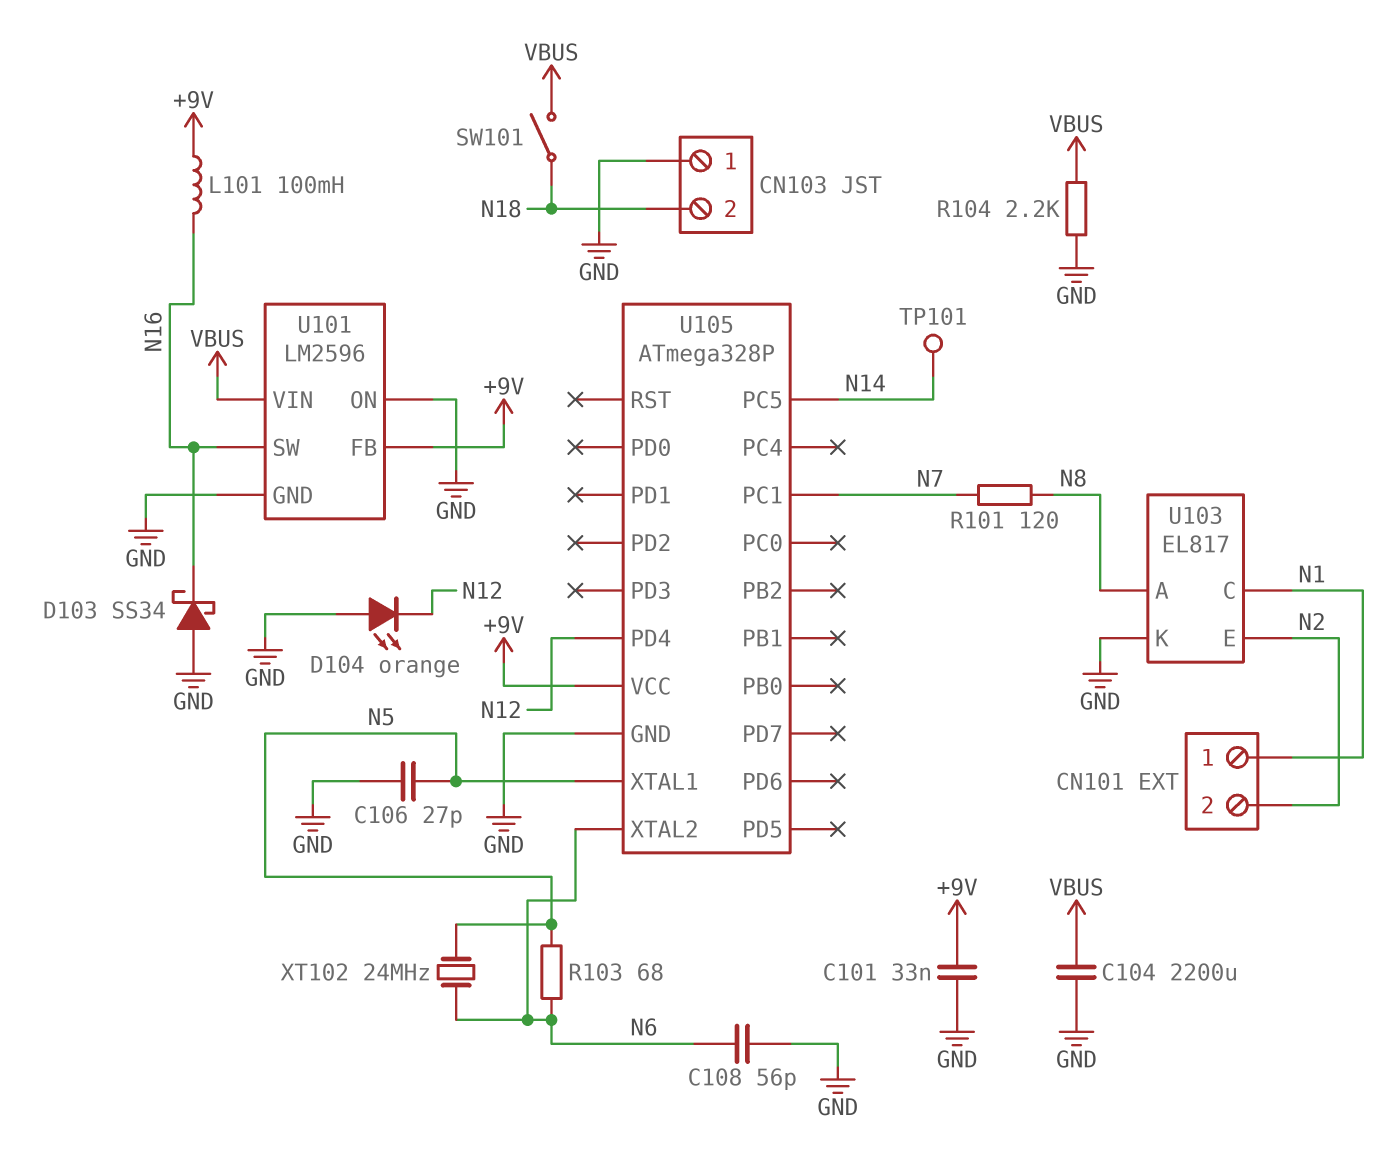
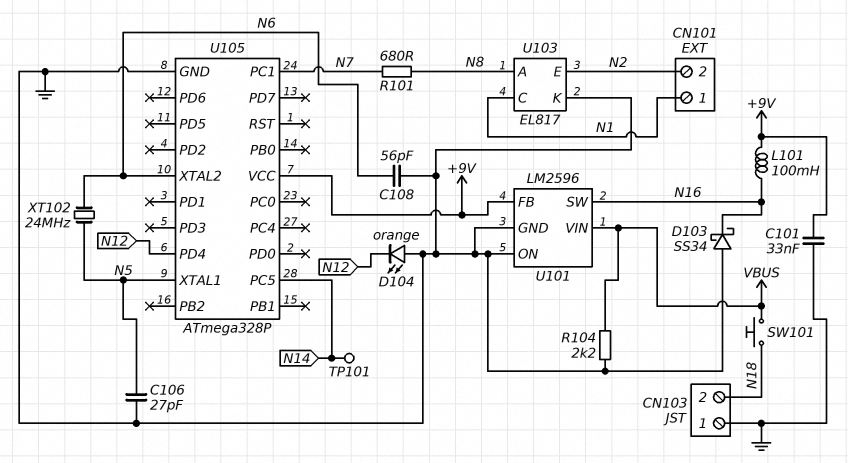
C104: 2200uF (GND, VBUS) -> none
R101: 120 (N7, N8) -> 680 (N7, N8)
R103: 68 (N5, N6) -> none
SW101: switch (N18, VBUS) -> button (N18, VBUS)

